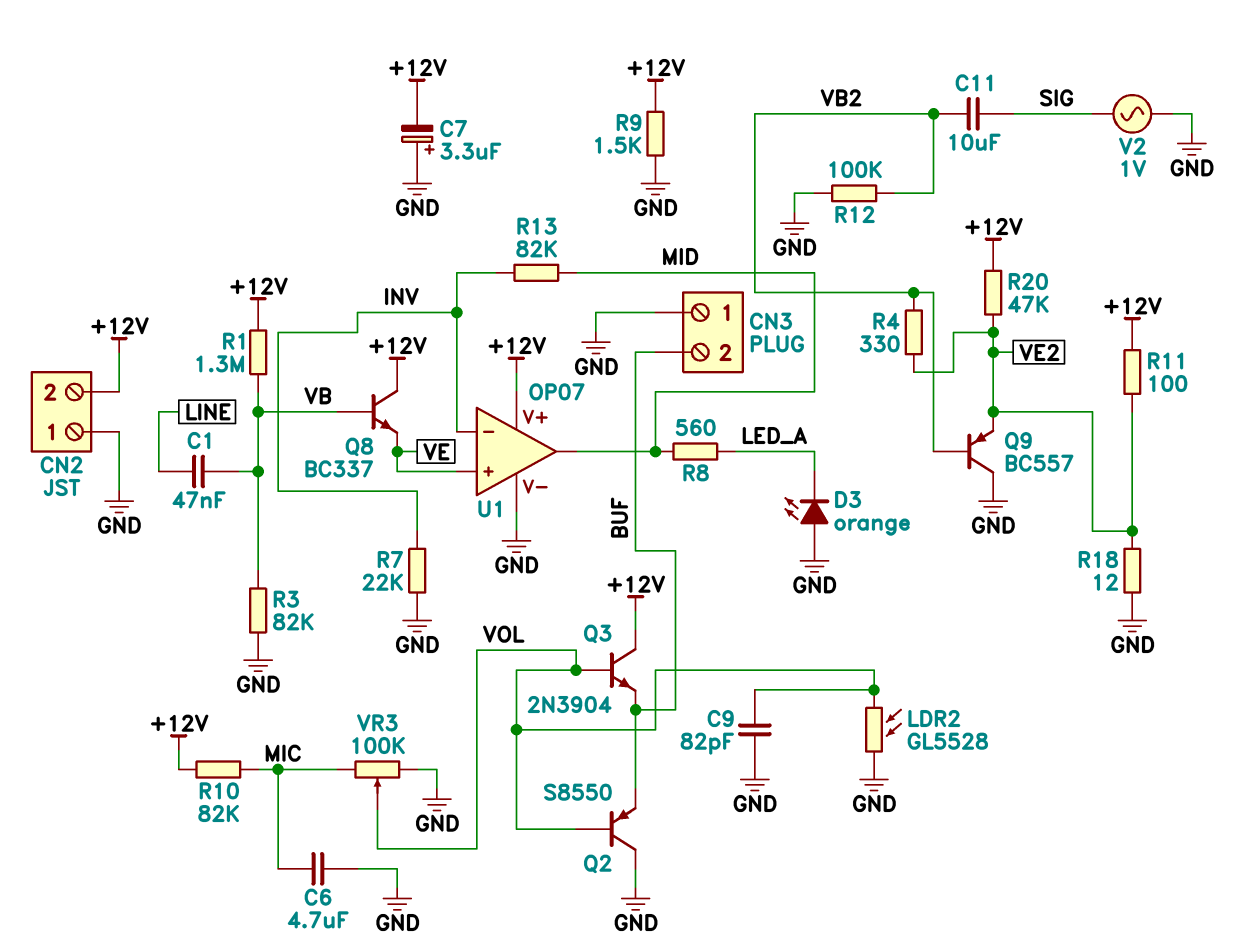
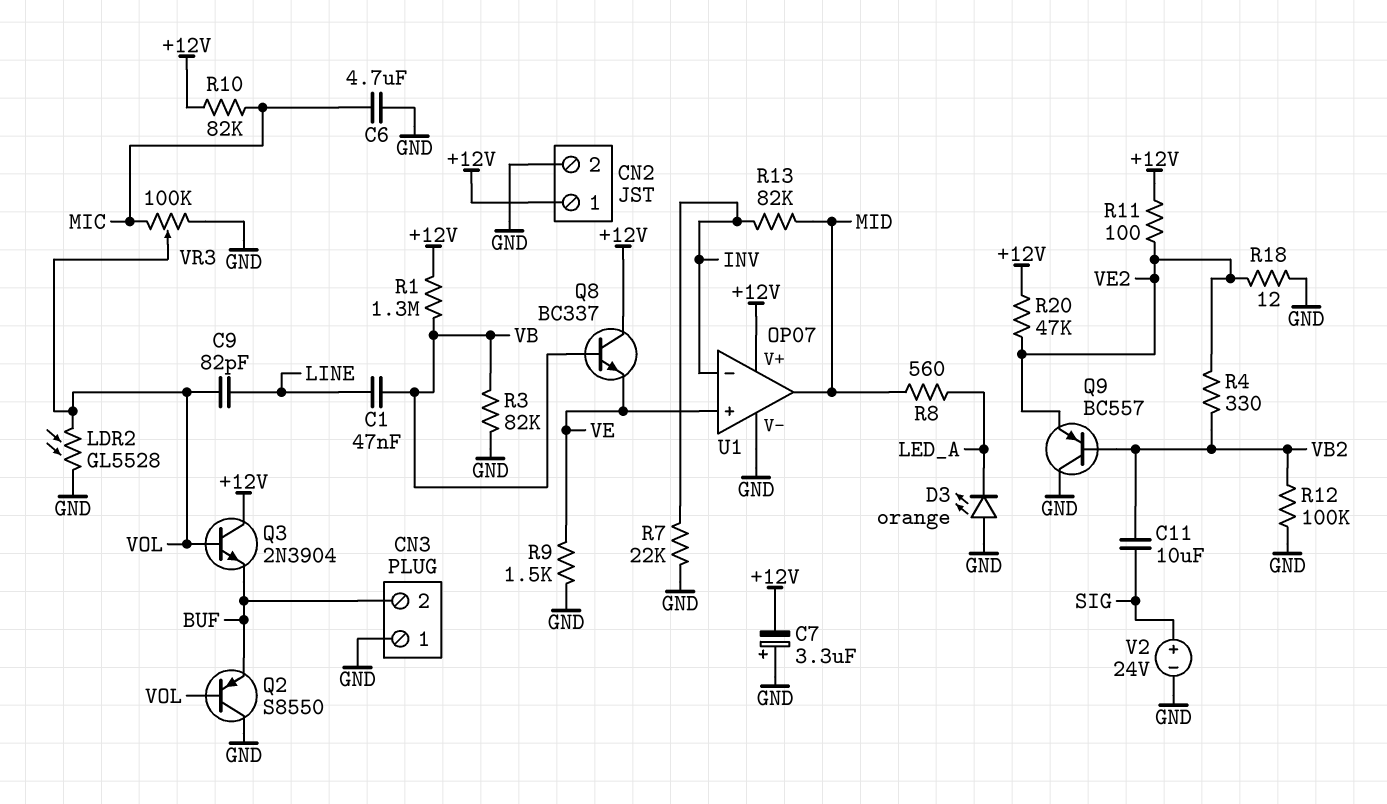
C9: 82pF (GND, VOL) -> 82pF (LINE, VOL)
CN2 pin 1: GND -> +12V
CN2 pin 2: +12V -> GND
R9: 1.5k (+12V, GND) -> 1.5k (GND, VE)
V2: AC 1V (GND, SIG) -> 24V (plus SIG, minus GND)

